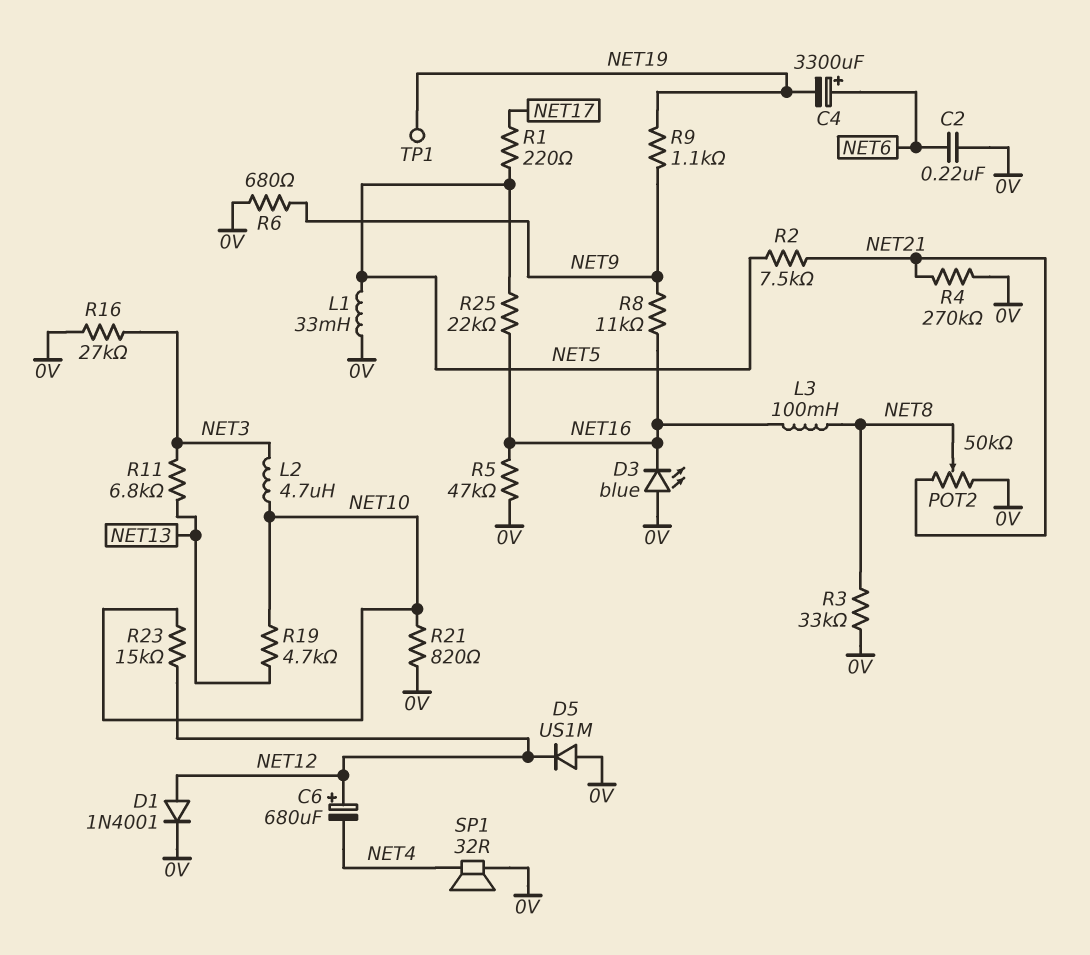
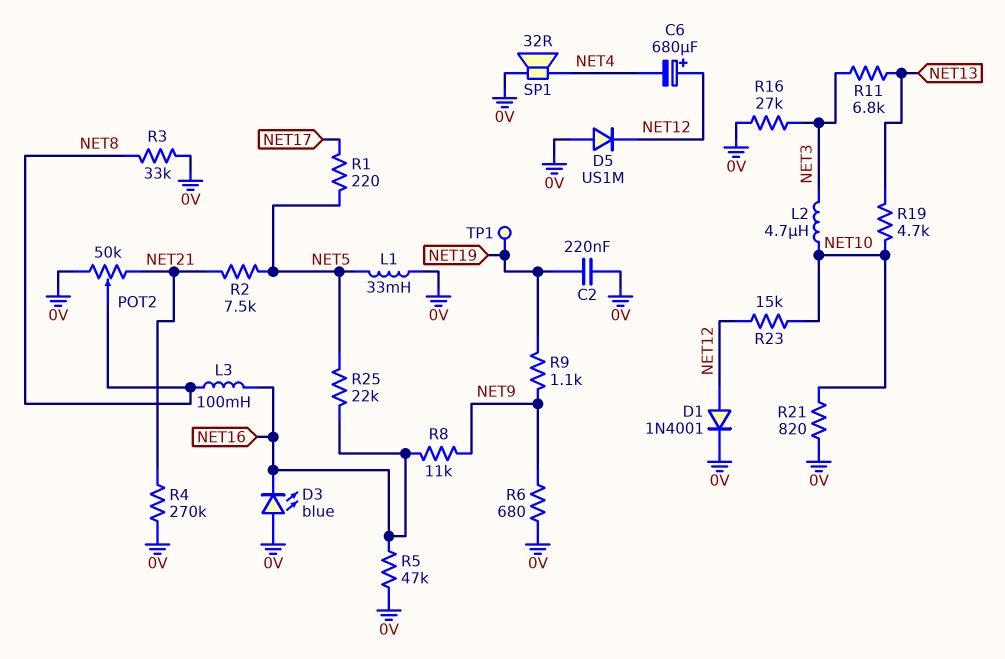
C2: 220nF (0V, NET6) -> 220nF (0V, NET19)
C4: 3300uF (plus NET6, minus NET19) -> none

